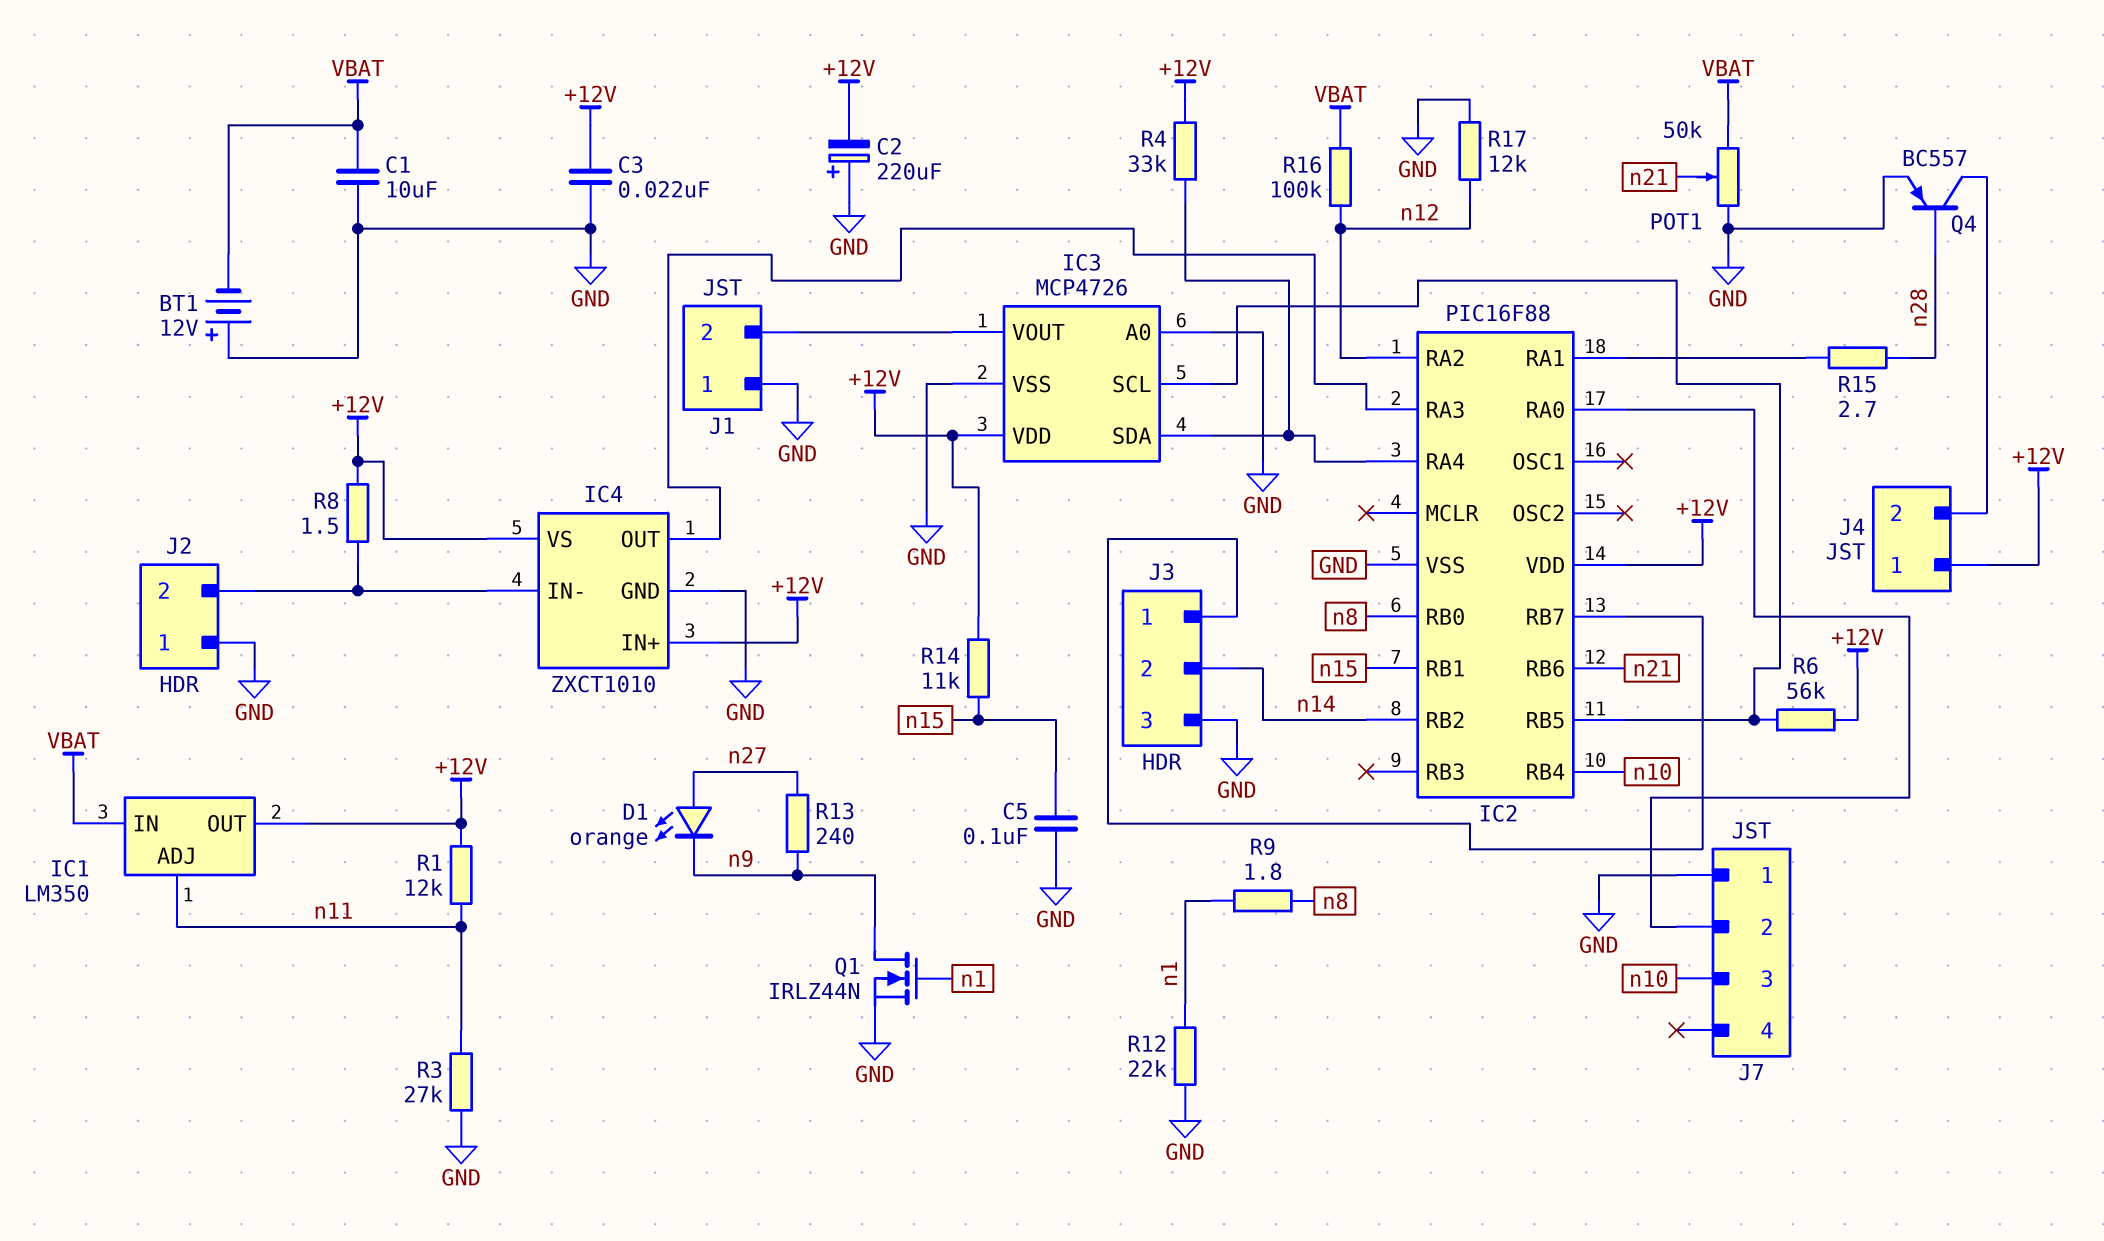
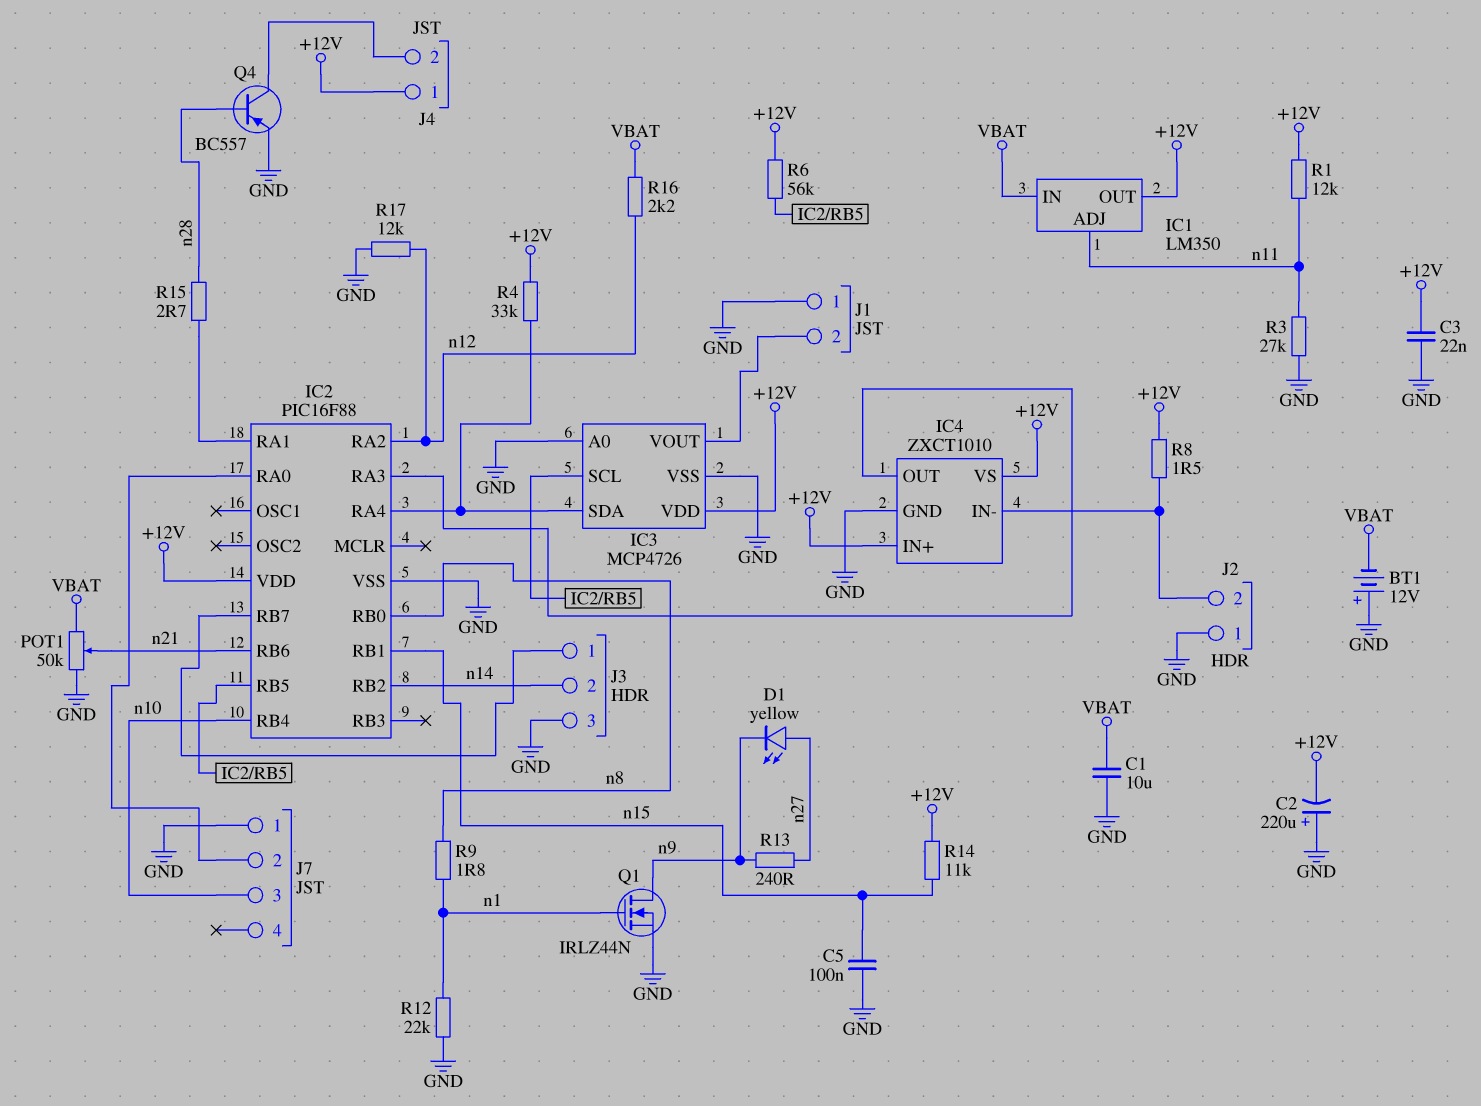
D1: LED orange (A n27, K n9) -> LED yellow (A n27, K n9)
R16: 100k (VBAT, n12) -> 2.2k (VBAT, n12)

